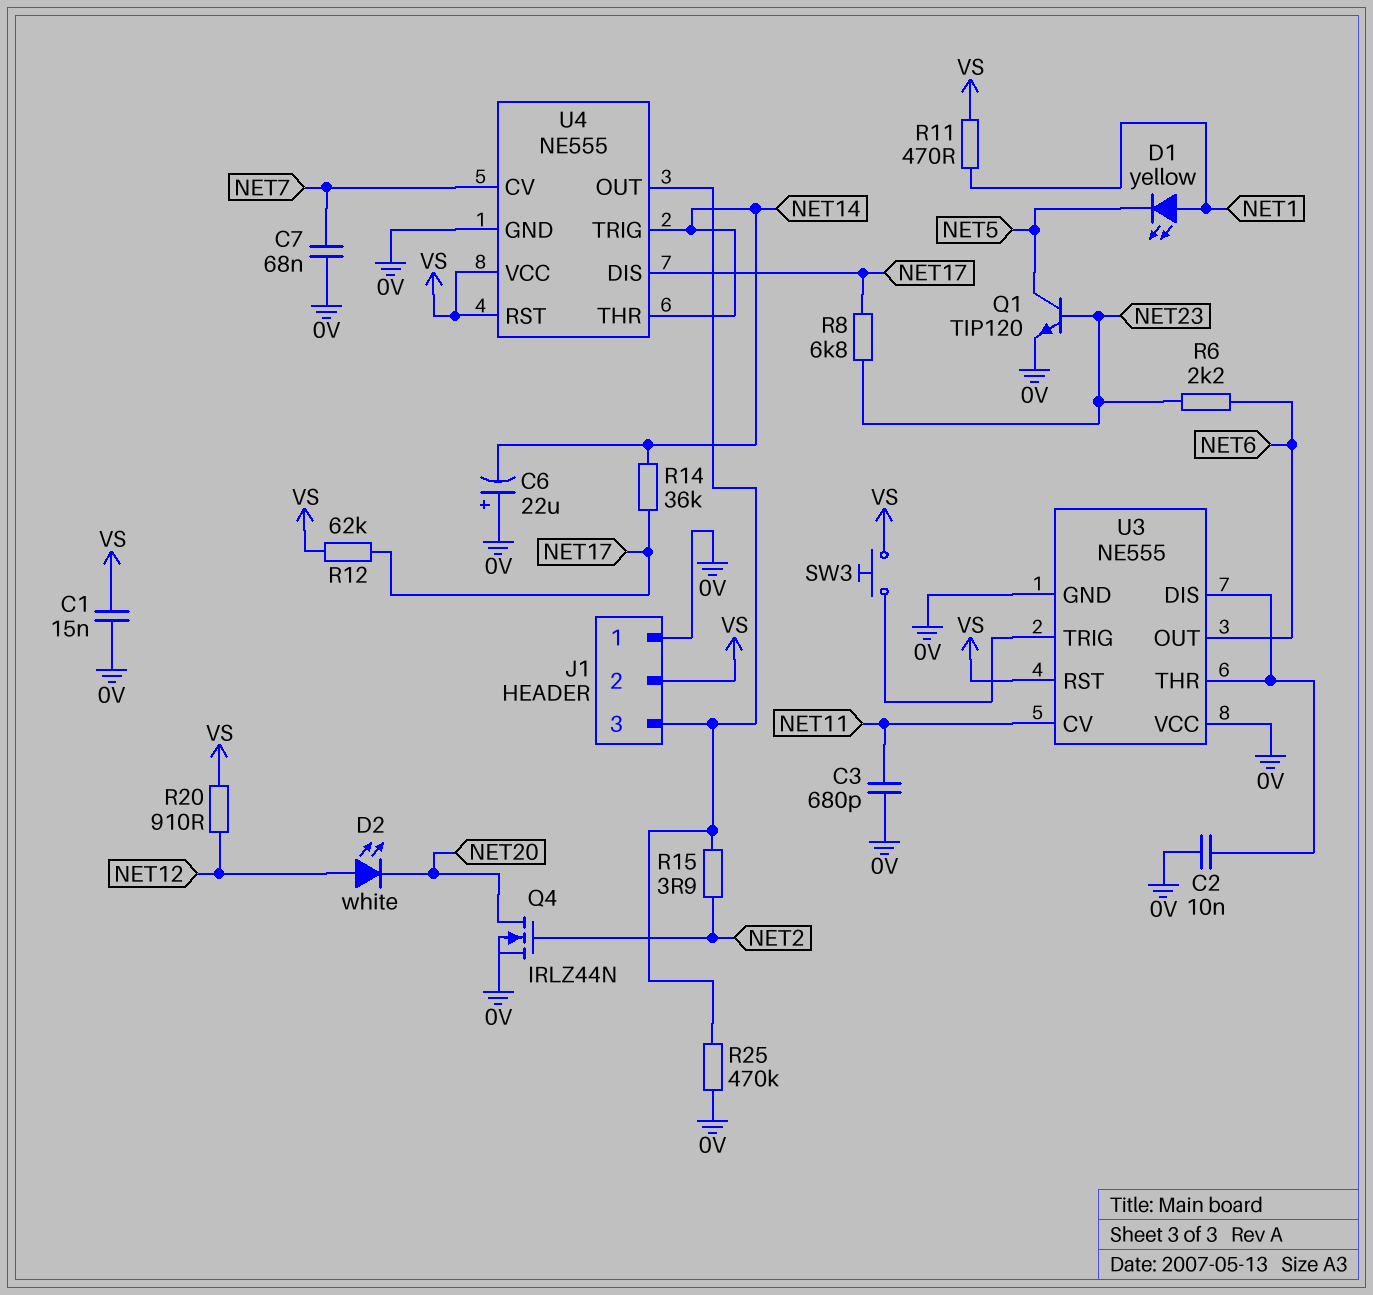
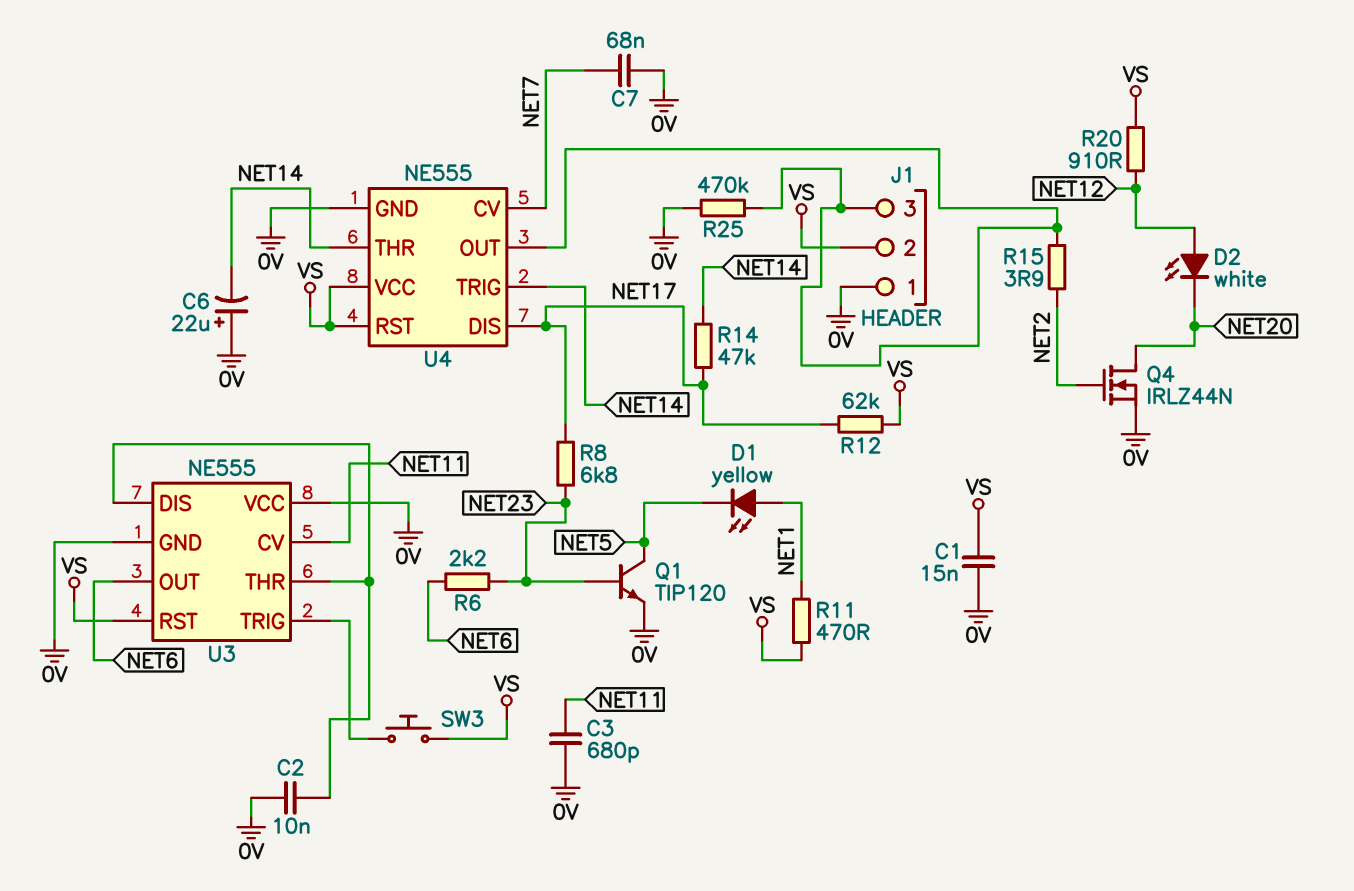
R14: 36k (NET14, NET17) -> 47k (NET14, NET17)

